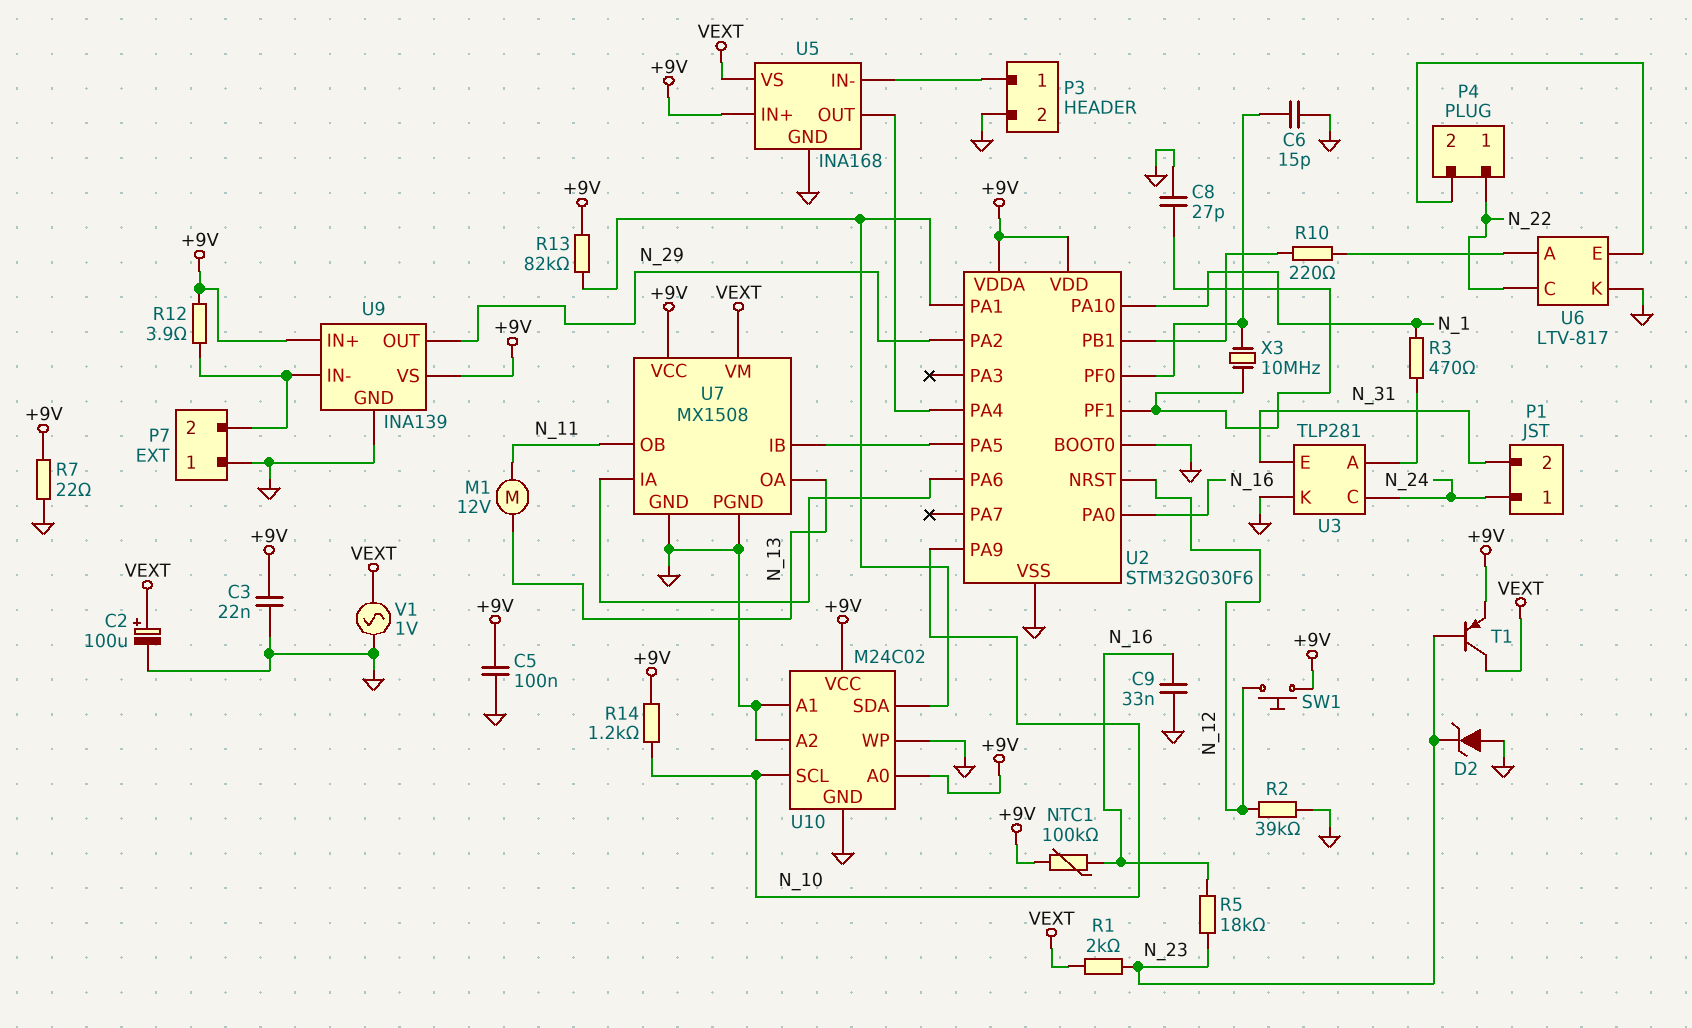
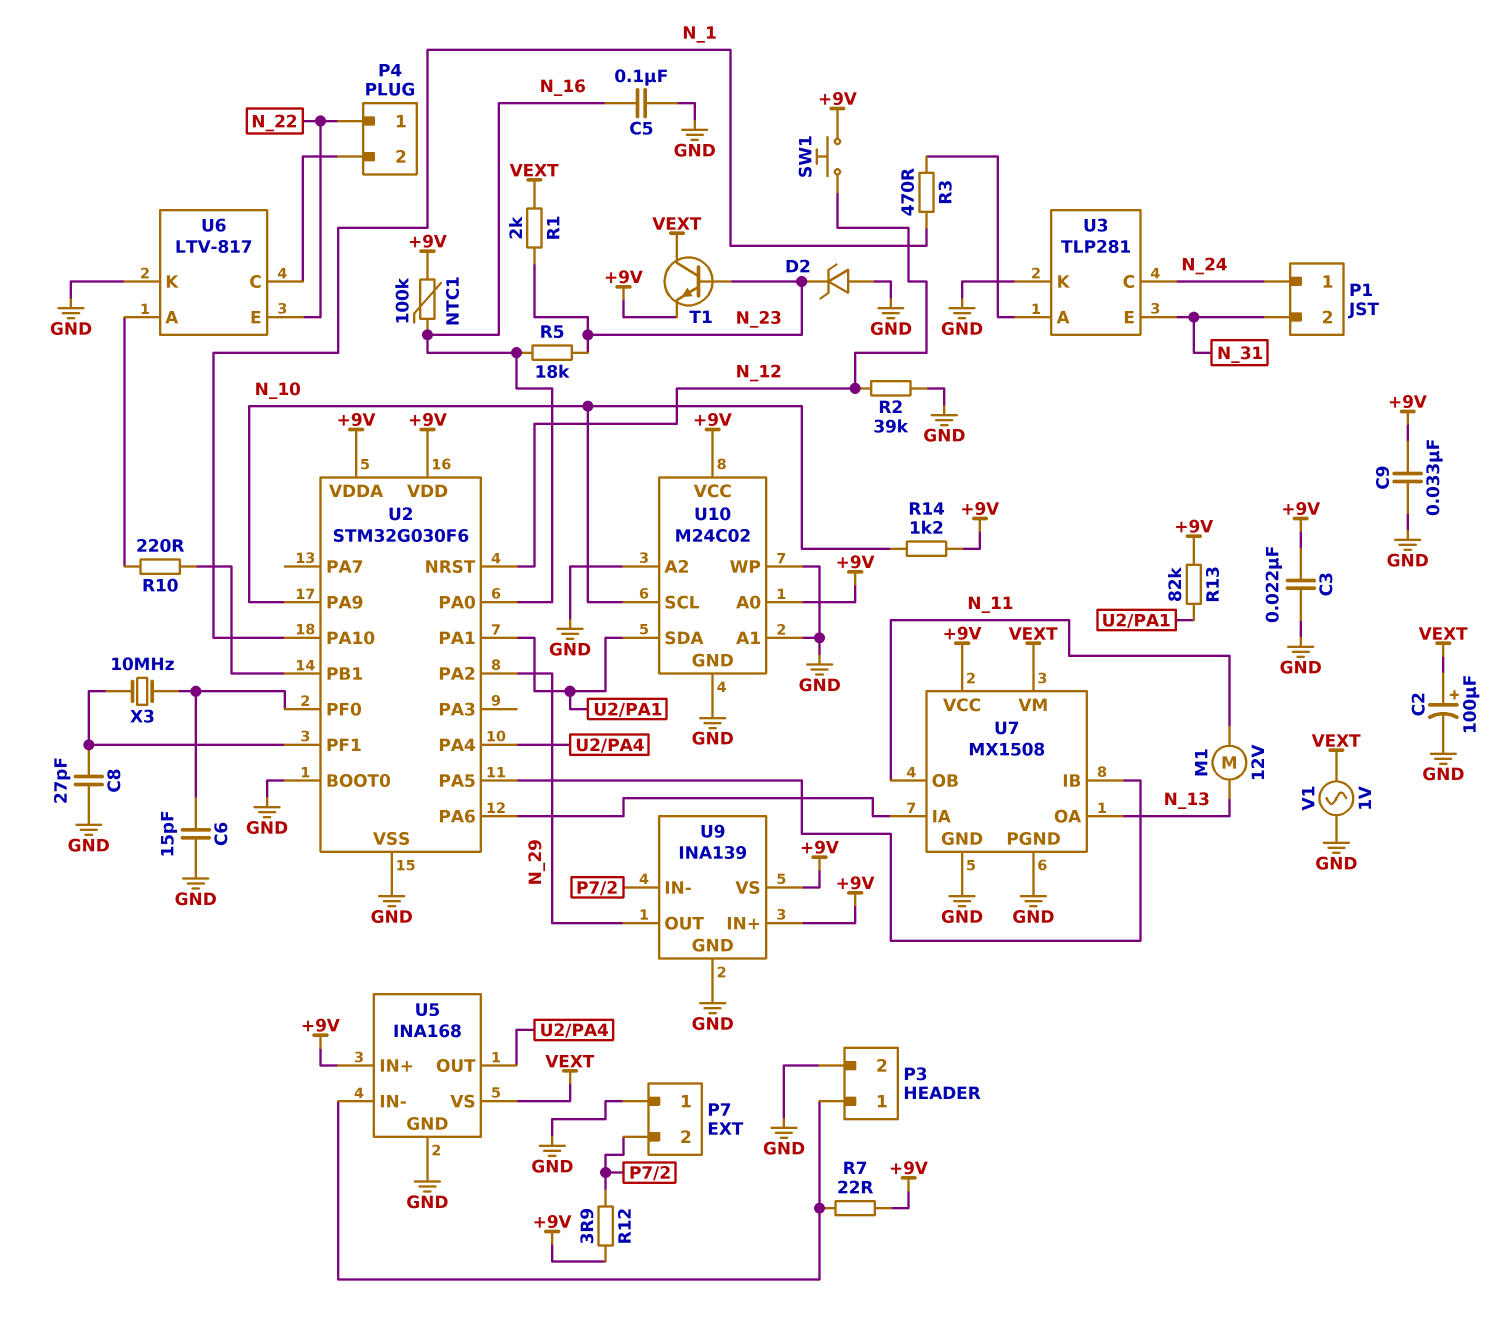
C5: 100nF (+9V, GND) -> 100nF (GND, N_16)
C9: 33nF (GND, N_16) -> 33nF (+9V, GND)
R7: 22 (+9V, GND) -> 22 (+9V, P3/1)
T1: PNP (B N_23, C VEXT, E +9V) -> NPN (B N_23, C VEXT, E +9V)
U6 pin C: N_22 -> P4/2
U6 pin E: P4/2 -> N_22

